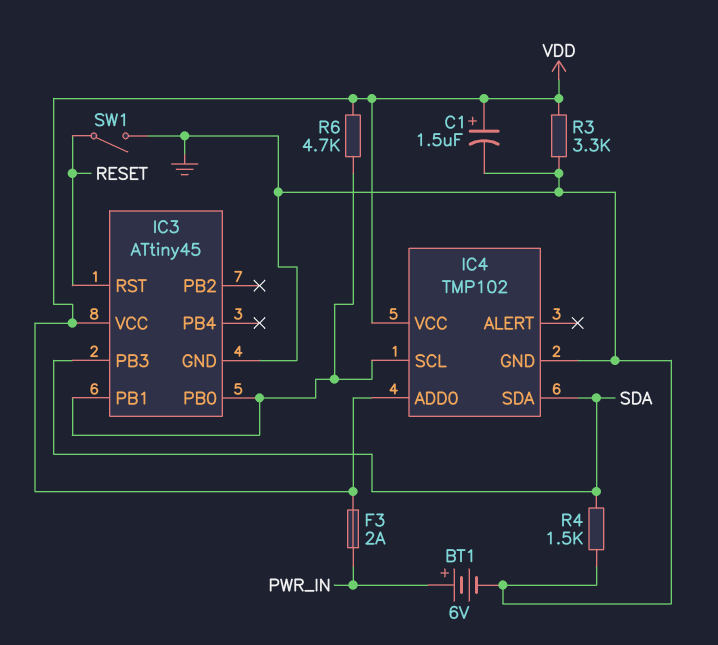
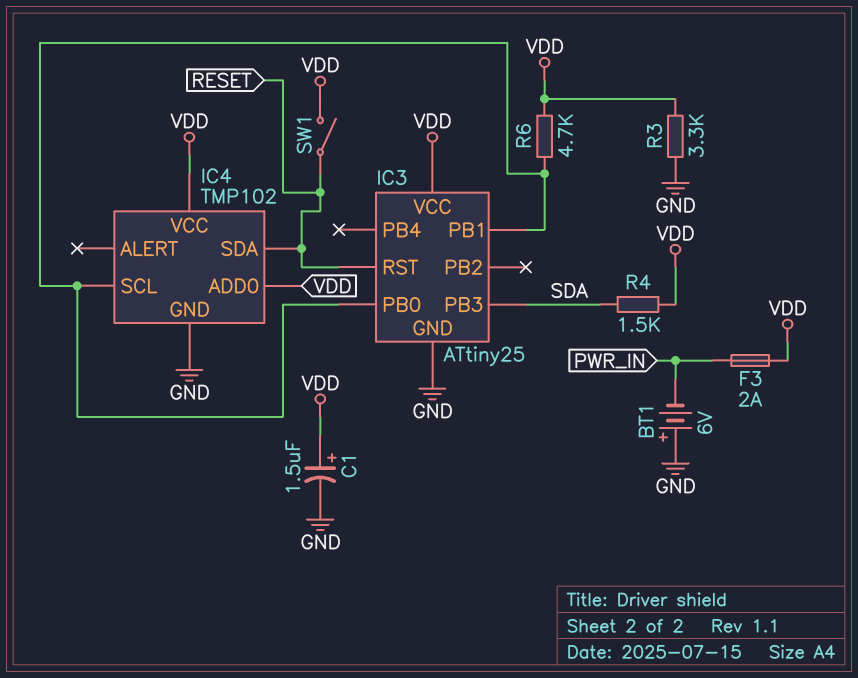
BT1: 6V (plus PWR_IN, minus GND) -> 6V (plus GND, minus PWR_IN)
IC3: ATtiny45 -> ATtiny25
IC4 pin SDA: SDA -> RESET
R4: 1.5k (GND, SDA) -> 1.5k (SDA, VDD)
SW1: switch (GND, RESET) -> switch (RESET, VDD)

